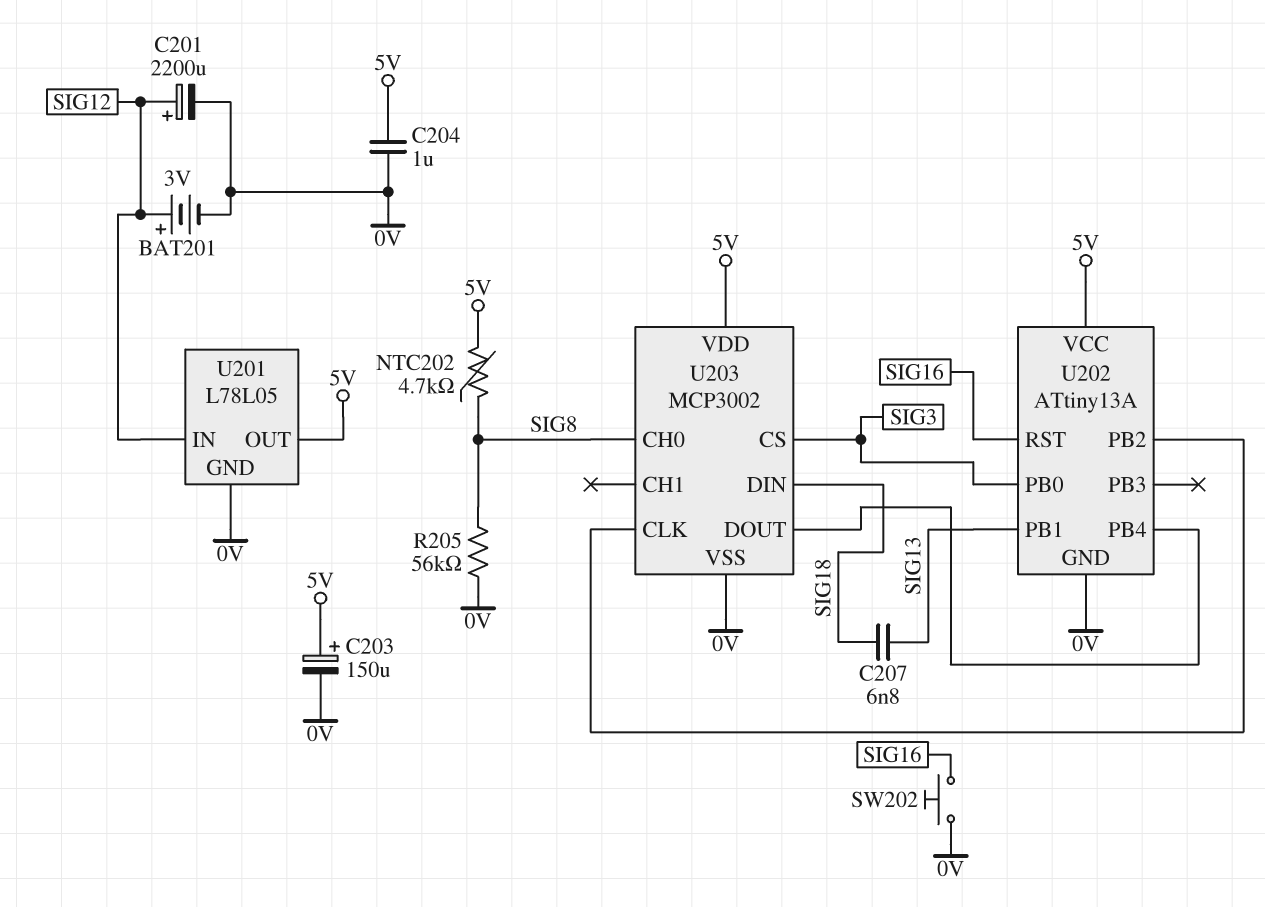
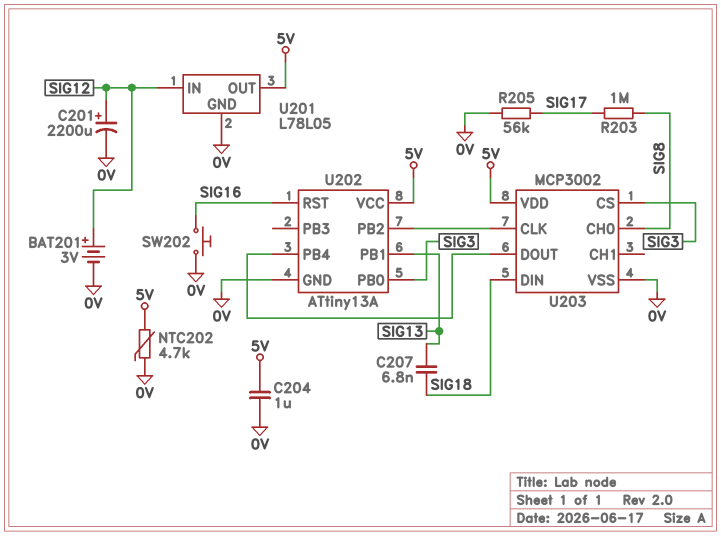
C203: 150uF (plus 5V, minus 0V) -> none
NTC202: 4.7k (5V, SIG8) -> 4.7k (0V, 5V)
R203: none -> 1M (SIG8, SIG17)
R205: 56k (0V, SIG8) -> 56k (0V, SIG17)

